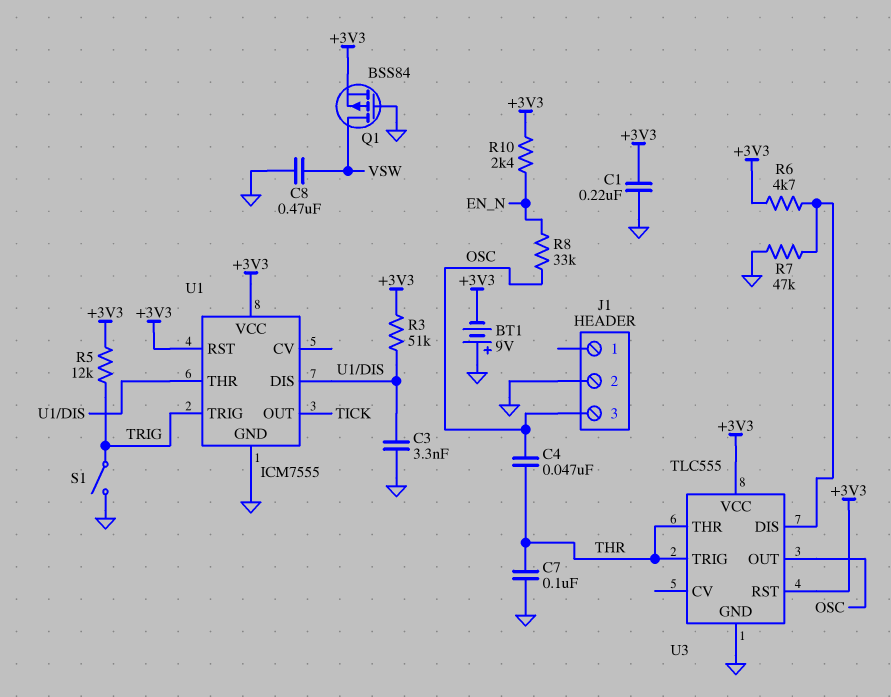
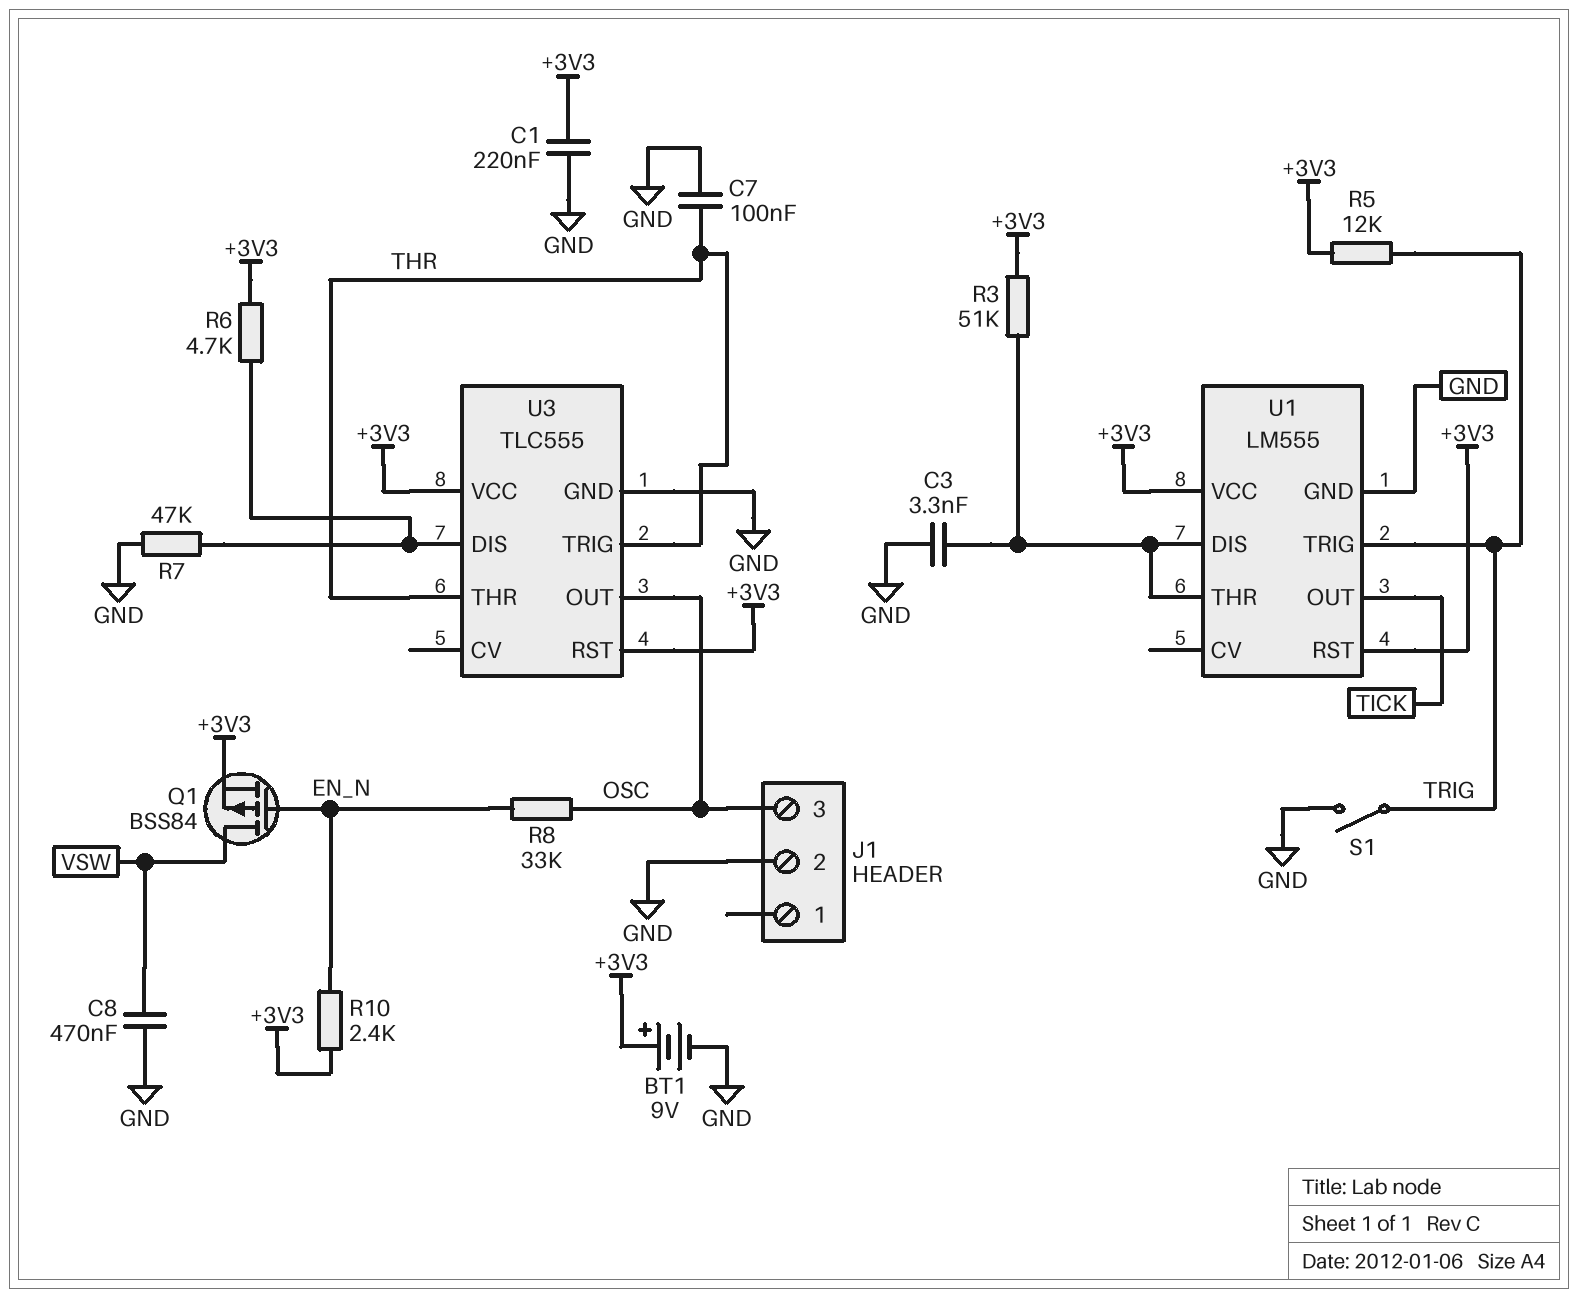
BT1: 9V (plus GND, minus +3V3) -> 9V (plus +3V3, minus GND)
C4: 47nF (OSC, THR) -> none
Q1: PMOS BSS84 (G GND, D VSW, S +3V3) -> PMOS BSS84 (G EN_N, D VSW, S +3V3)
U1: ICM7555 -> LM555

